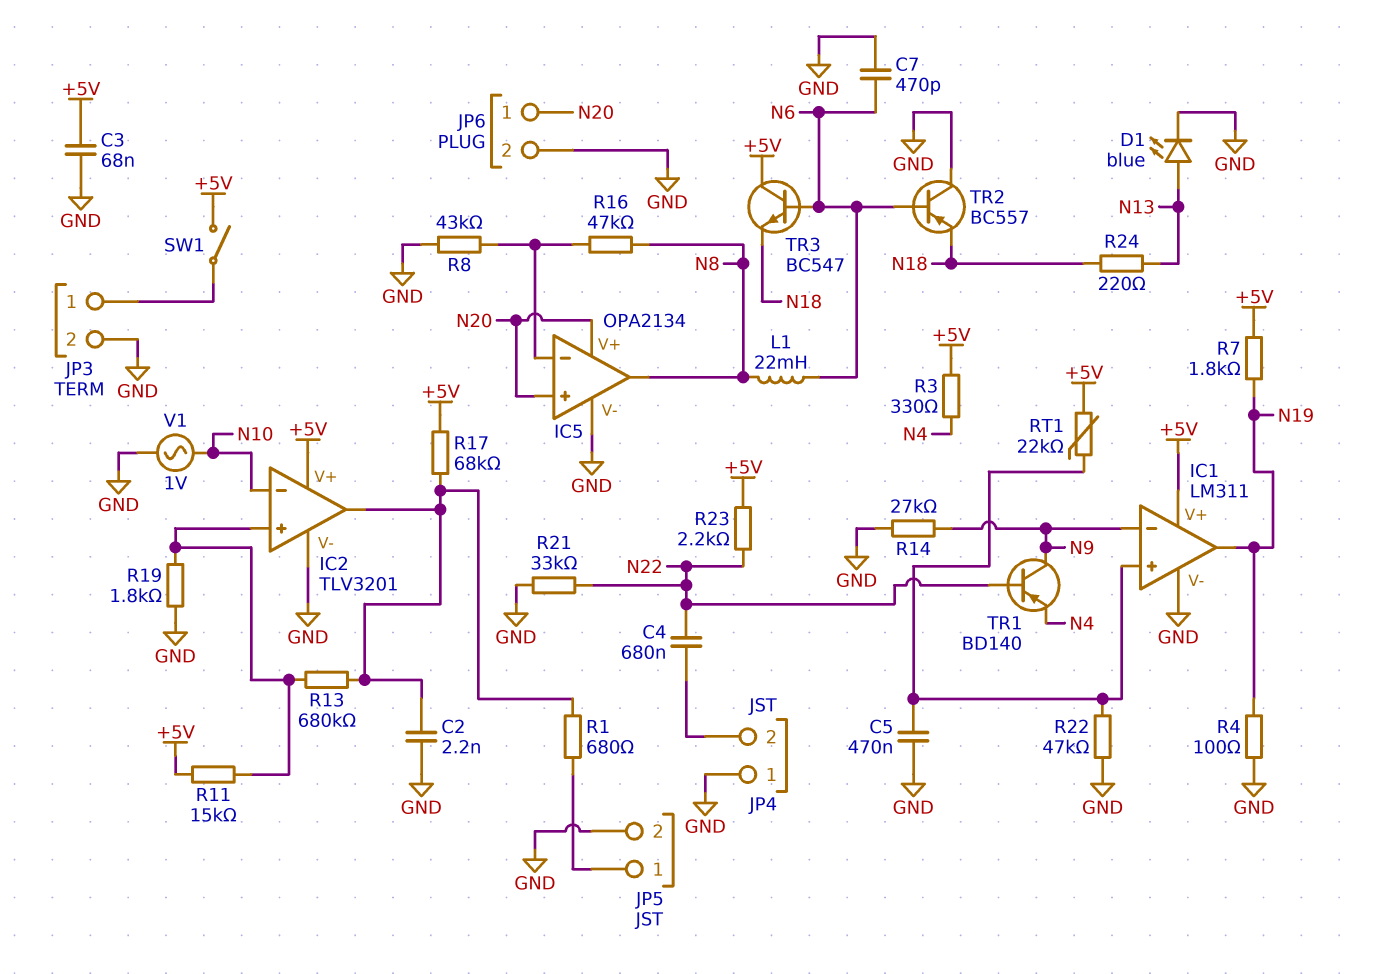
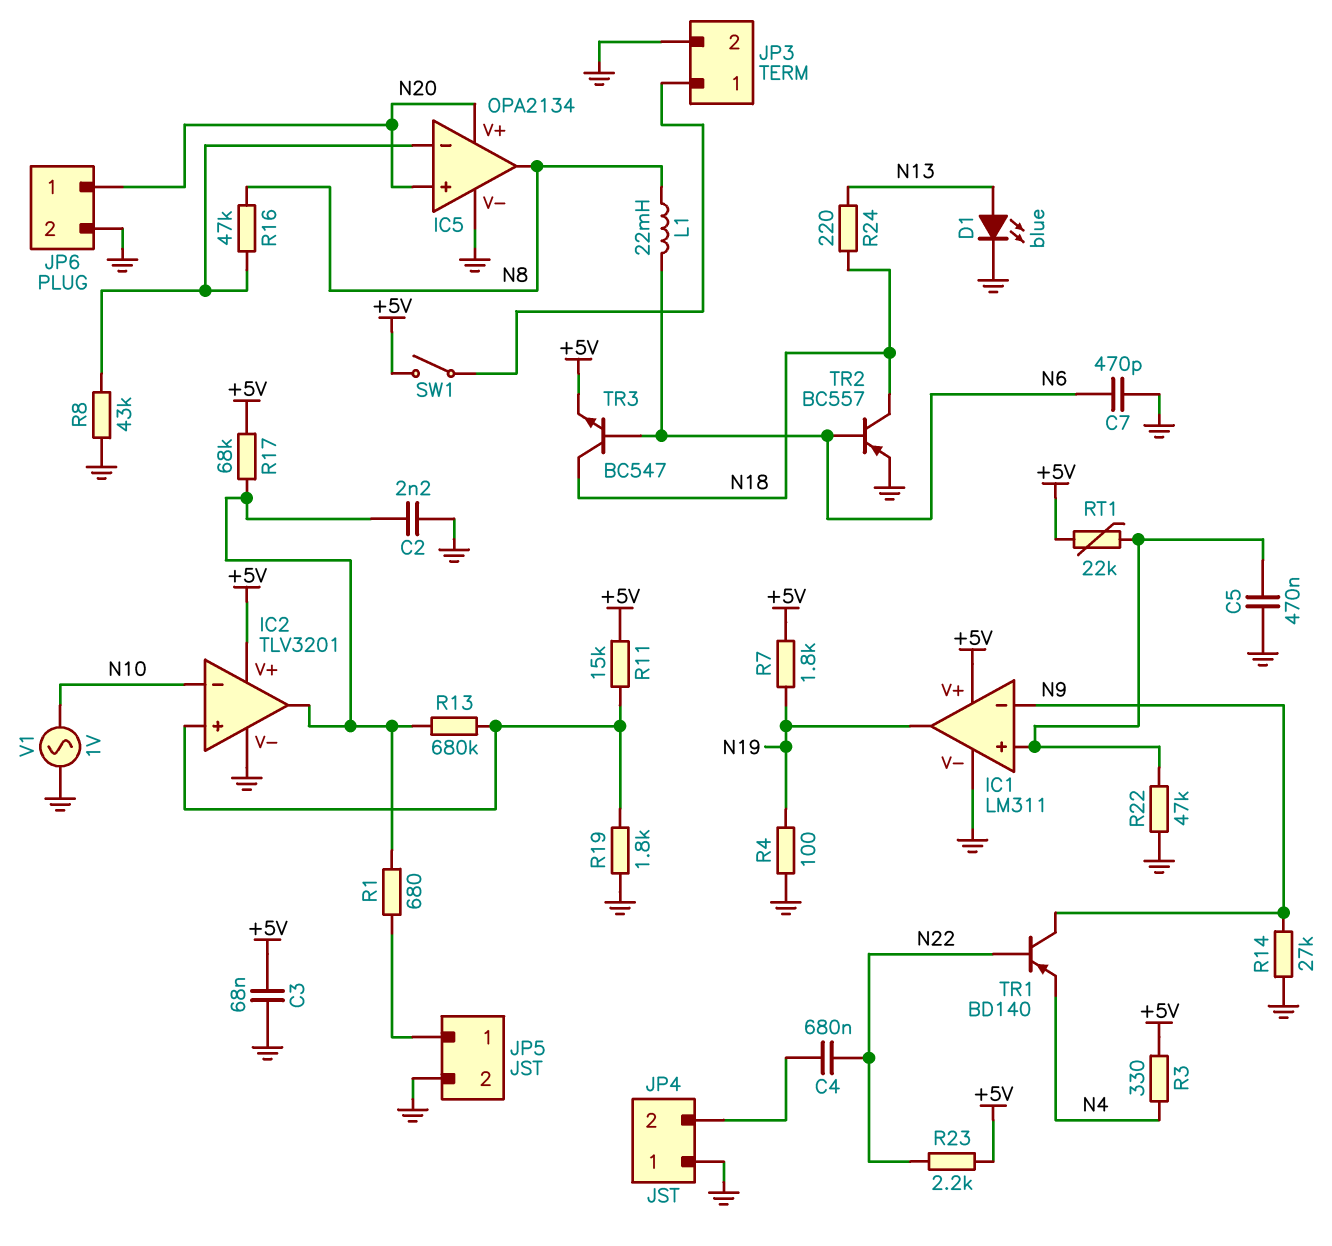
R21: 33k (GND, N22) -> none
TR2: PNP BC557 (B N6, C GND, E N18) -> PNP BC557 (B N6, C N18, E GND)
TR3: NPN BC547 (B N6, C +5V, E N18) -> NPN BC547 (B N6, C N18, E +5V)

